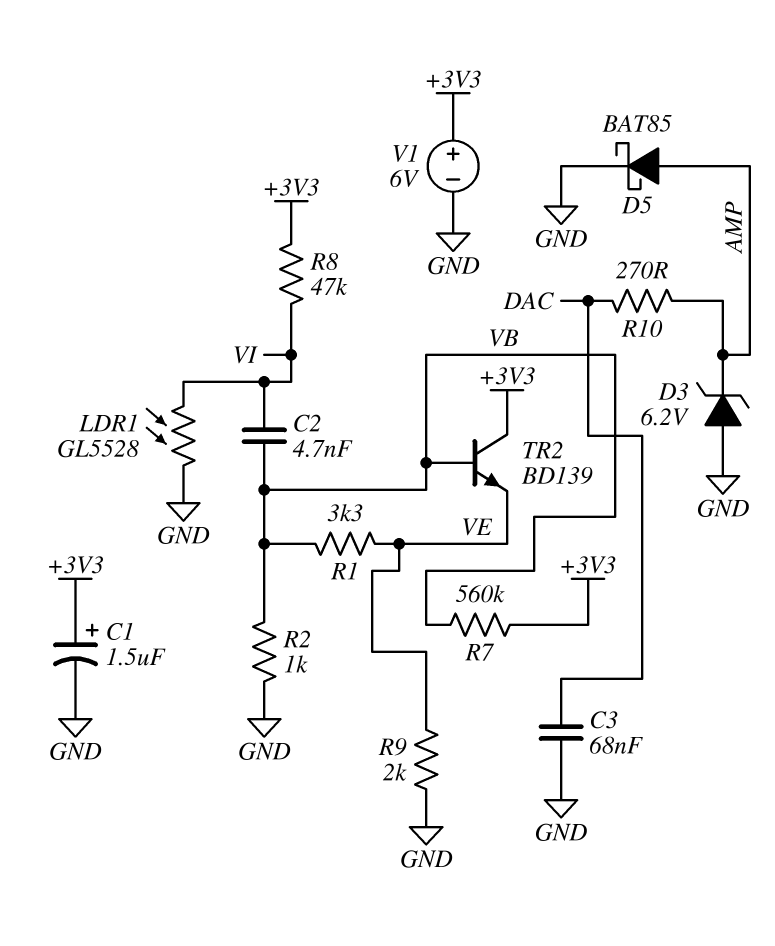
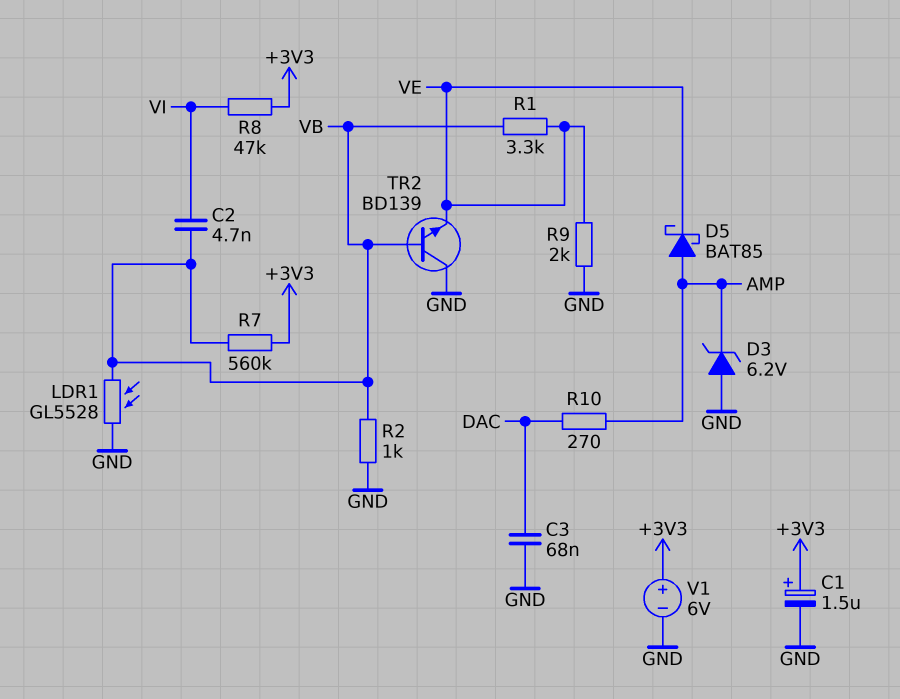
D5: schottky BAT85 (A AMP, K GND) -> schottky BAT85 (A AMP, K VE)
LDR1: GL5528 (GND, VI) -> GL5528 (GND, VB)
TR2: NPN BD139 (B VB, C +3V3, E VE) -> NPN BD139 (B VB, C GND, E VE)

